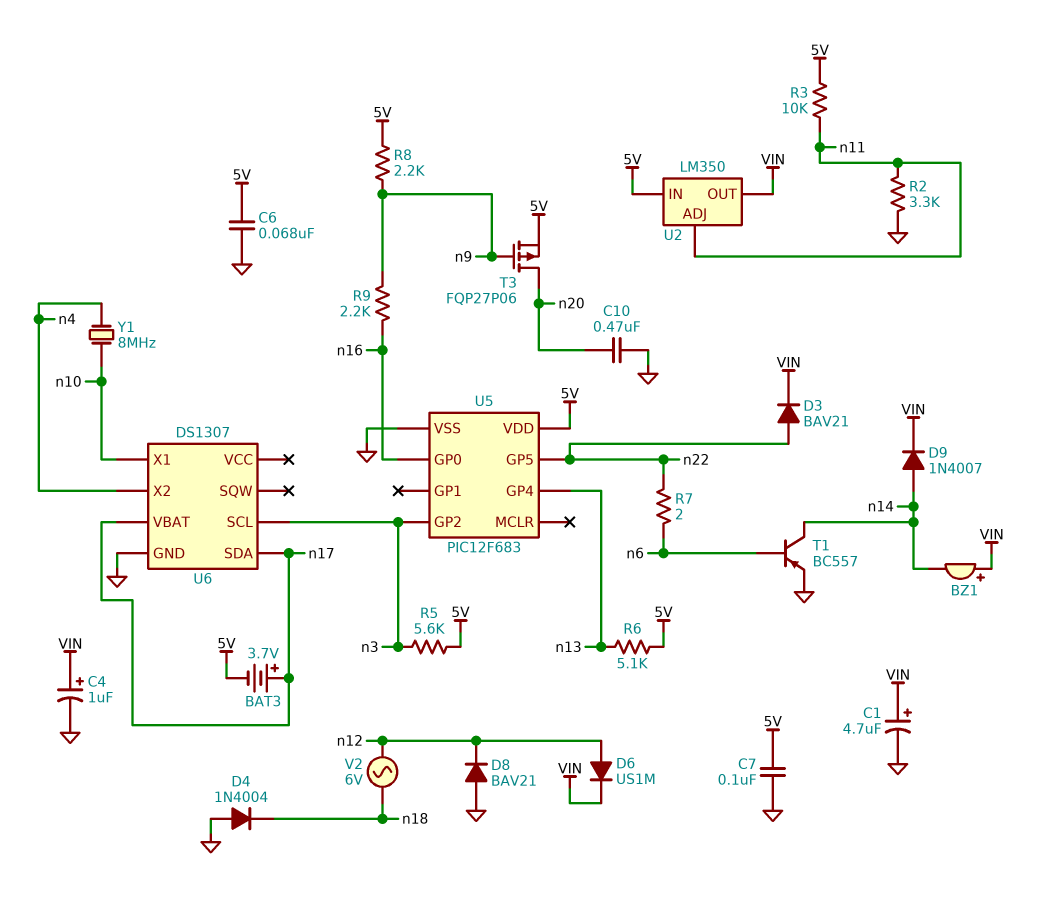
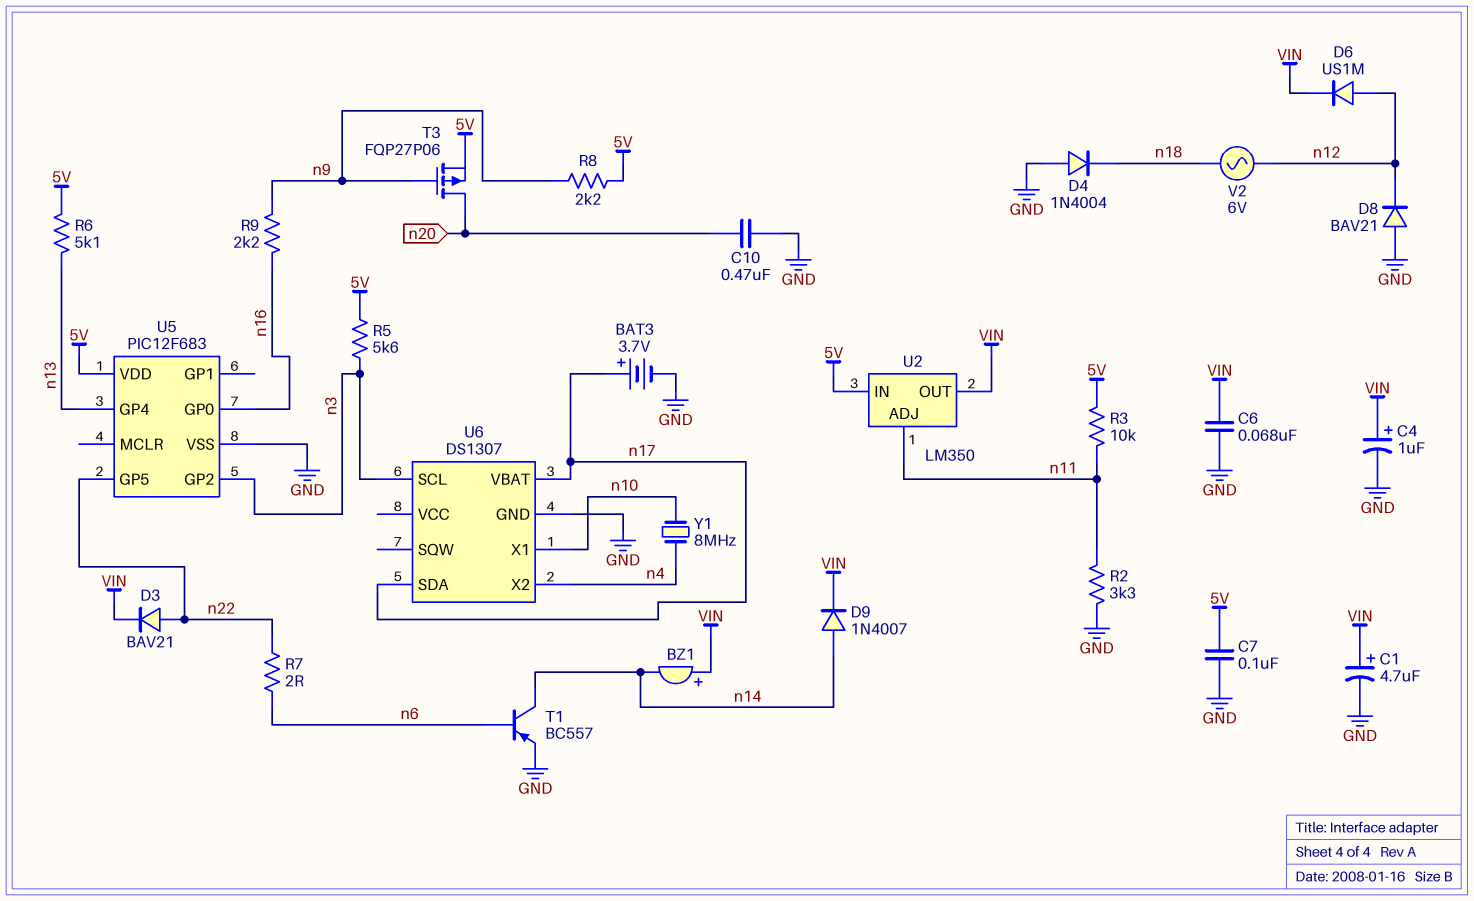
BAT3: 3.7V (plus n17, minus 5V) -> 3.7V (plus n17, minus GND)
C6: 68nF (5V, GND) -> 68nF (GND, VIN)

